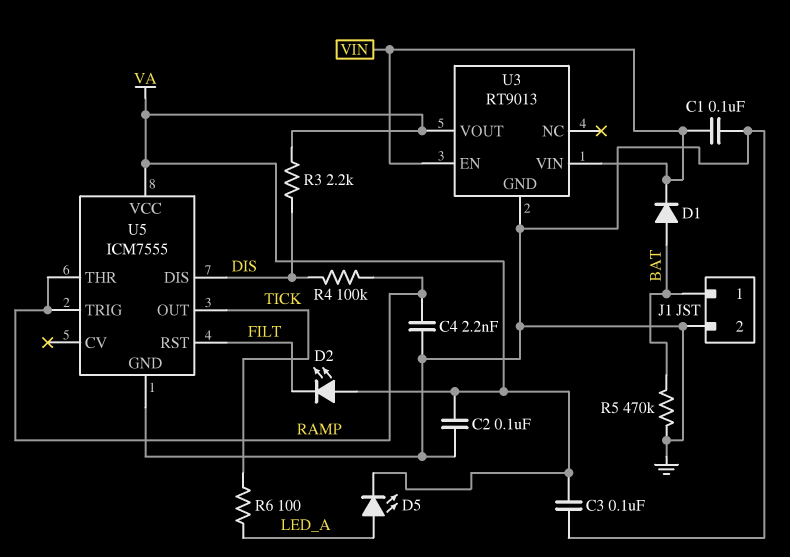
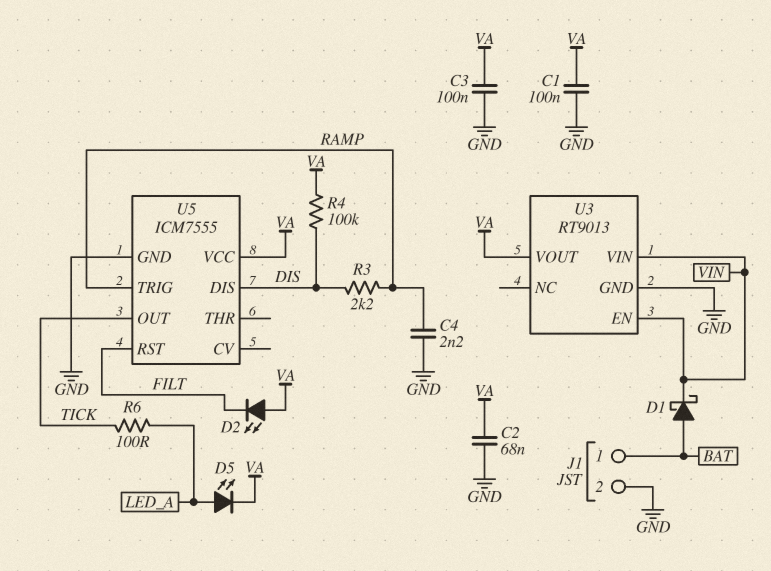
C1: 100nF (GND, VIN) -> 100nF (GND, VA)
C2: 100nF (GND, VA) -> 68nF (GND, VA)
D1: diode (A BAT, K VIN) -> schottky (A BAT, K VIN)
R3: 2.2k (DIS, VA) -> 2.2k (DIS, RAMP)
R4: 100k (DIS, RAMP) -> 100k (DIS, VA)
R5: 470k (BAT, GND) -> none
U5 pin THR: RAMP -> none

